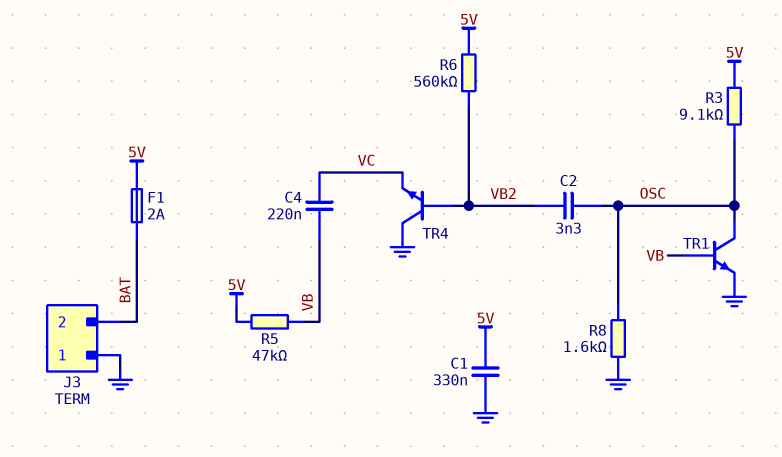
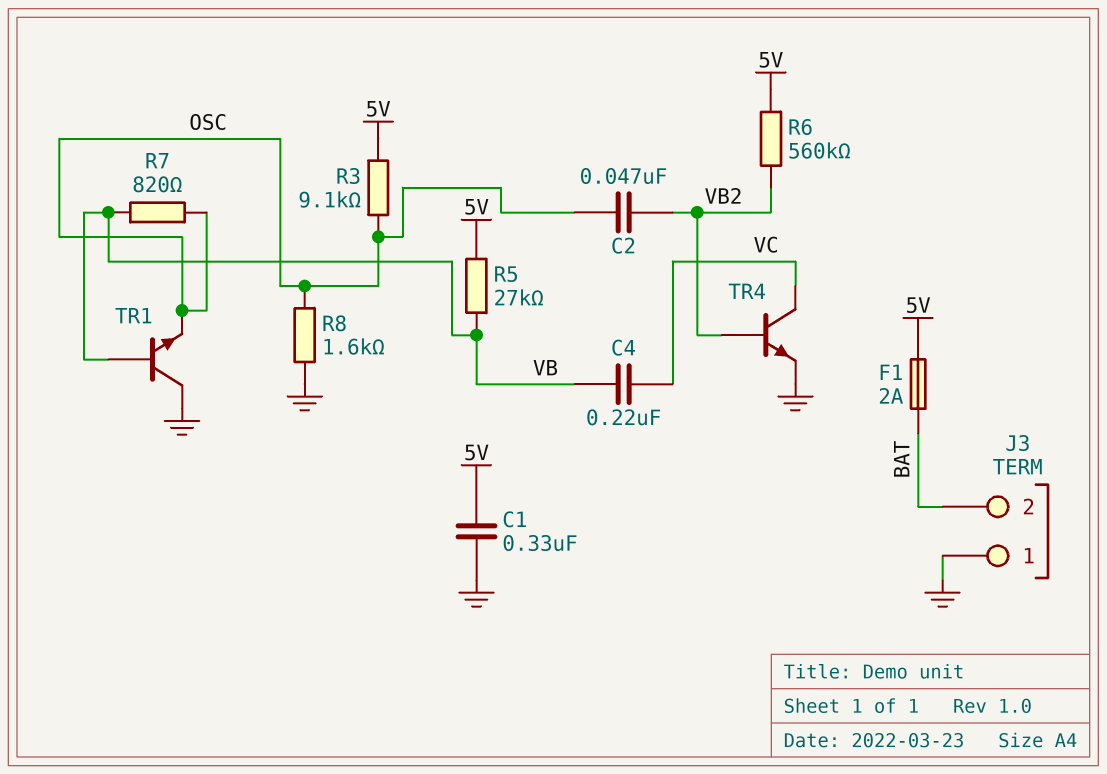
C2: 3.3nF (OSC, VB2) -> 47nF (OSC, VB2)
R5: 47k (5V, VB) -> 27k (5V, VB)
R7: none -> 820 (OSC, VB)
TR1: NPN (B VB, C OSC, E GND) -> NPN (B VB, C GND, E OSC)
TR4: NPN (B VB2, C GND, E VC) -> NPN (B VB2, C VC, E GND)

